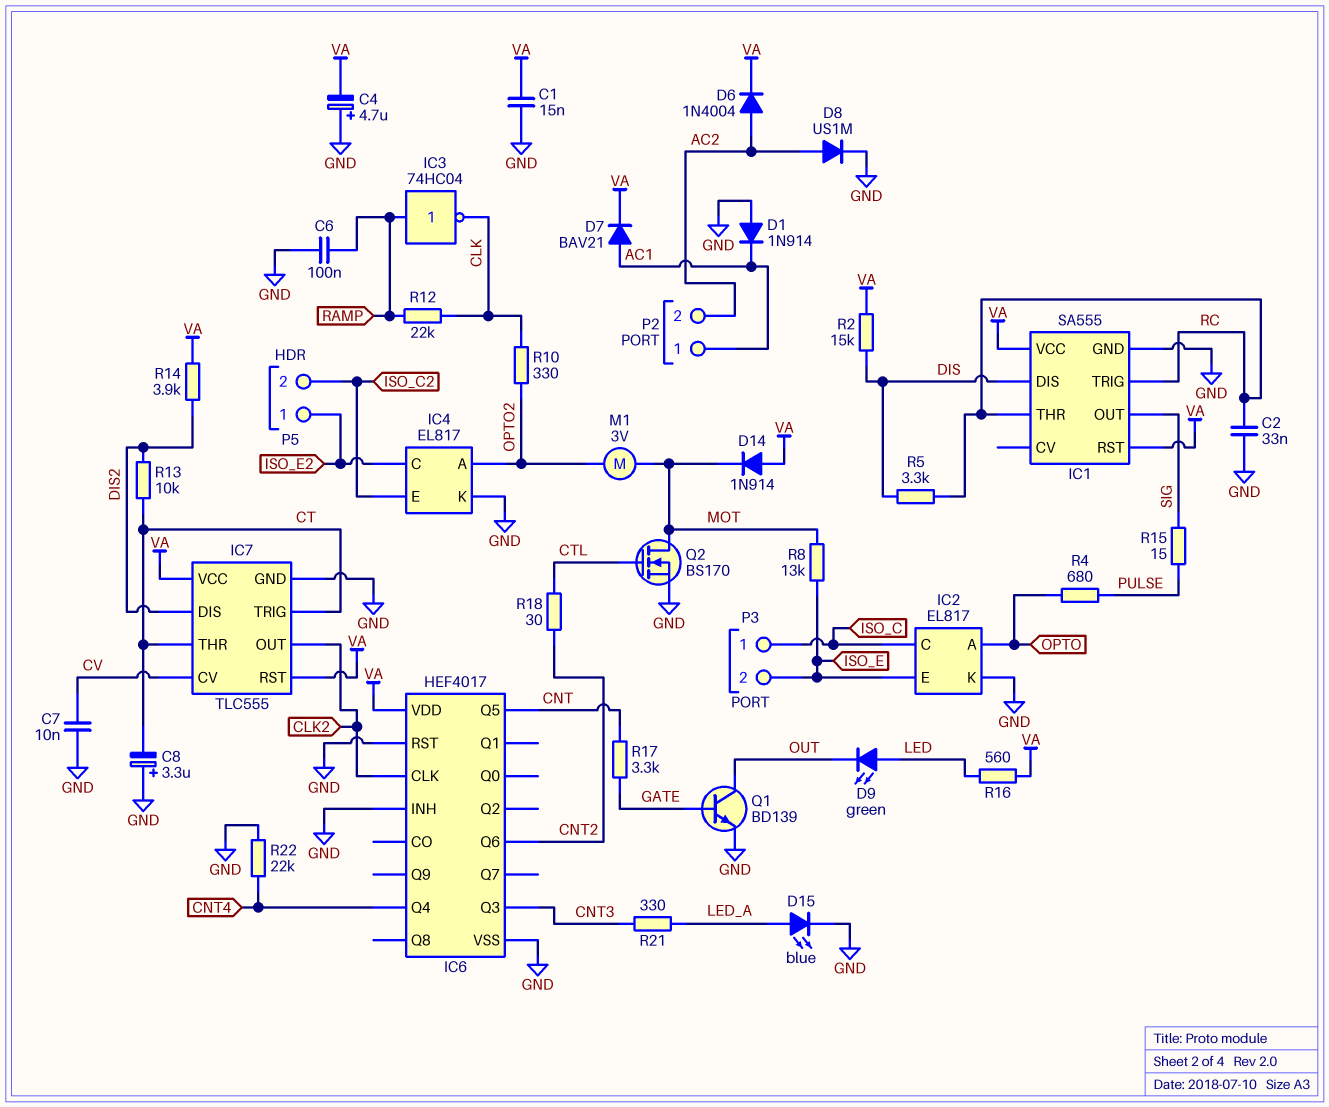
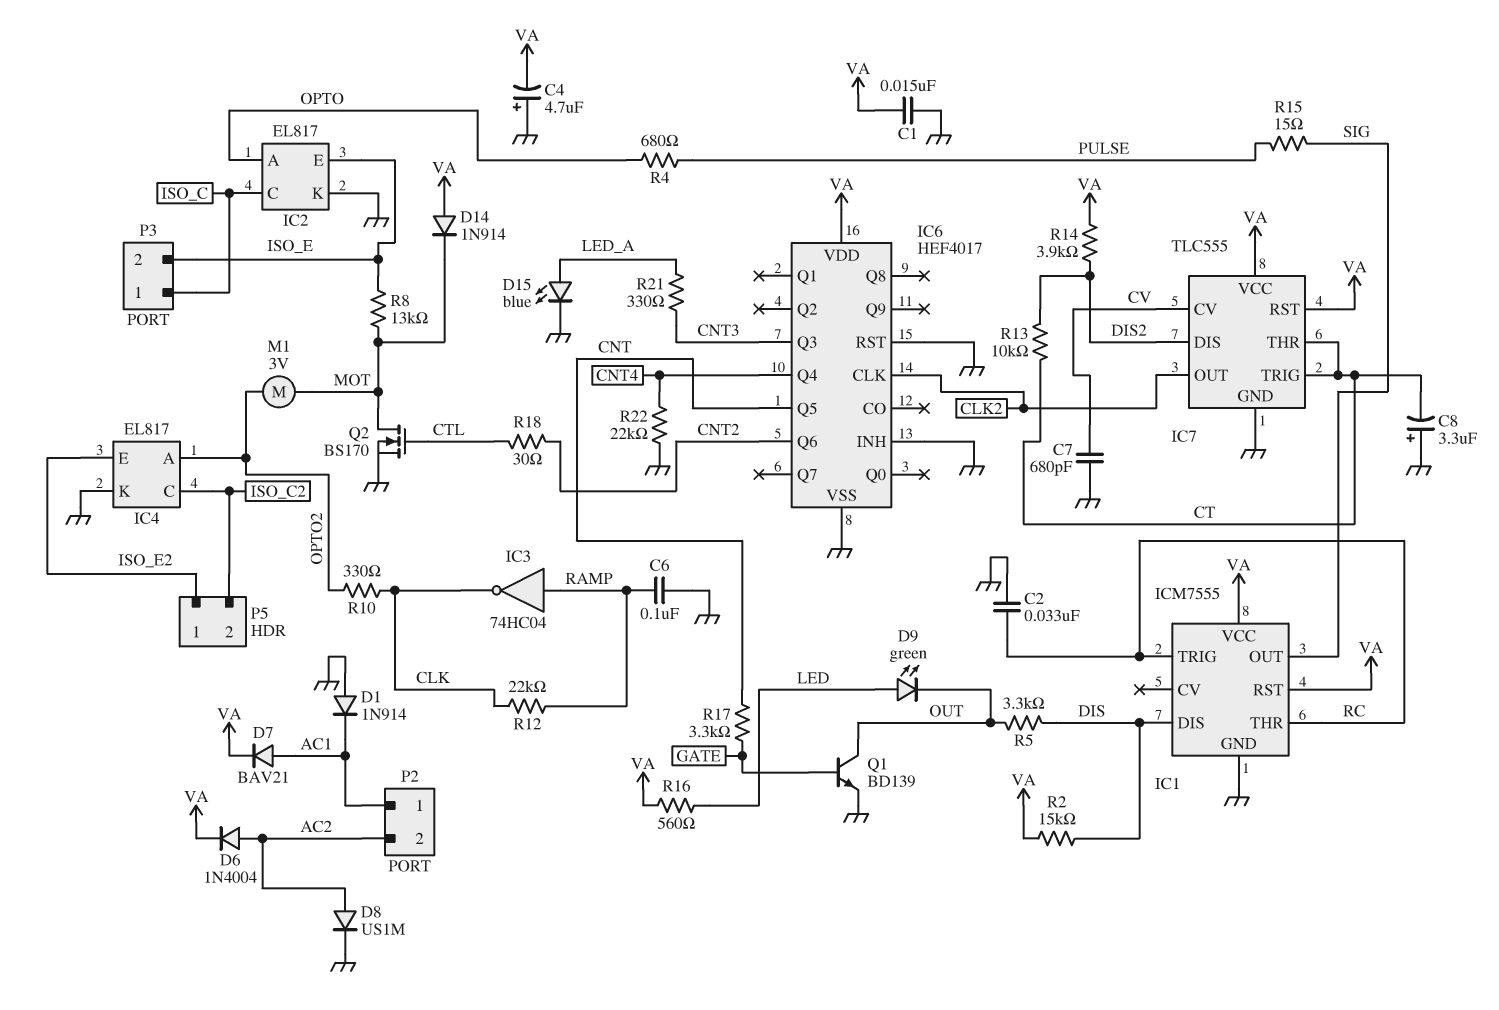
C7: 10nF (CV, GND) -> 680pF (CV, GND)
IC1: SA555 -> ICM7555
IC4 pin C: ISO_E2 -> ISO_C2
IC4 pin E: ISO_C2 -> ISO_E2
R5: 3.3k (DIS, RC) -> 3.3k (DIS, OUT)

